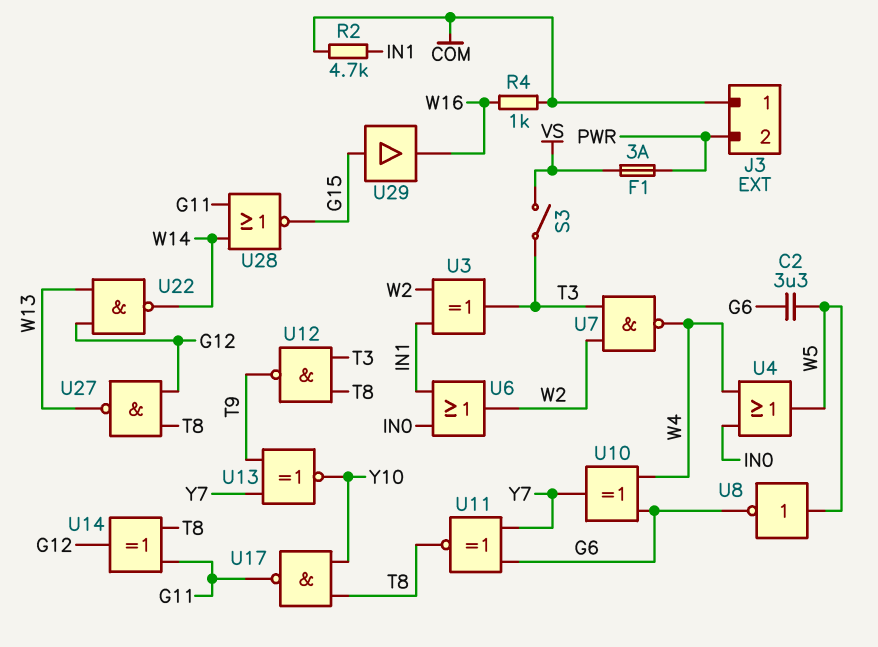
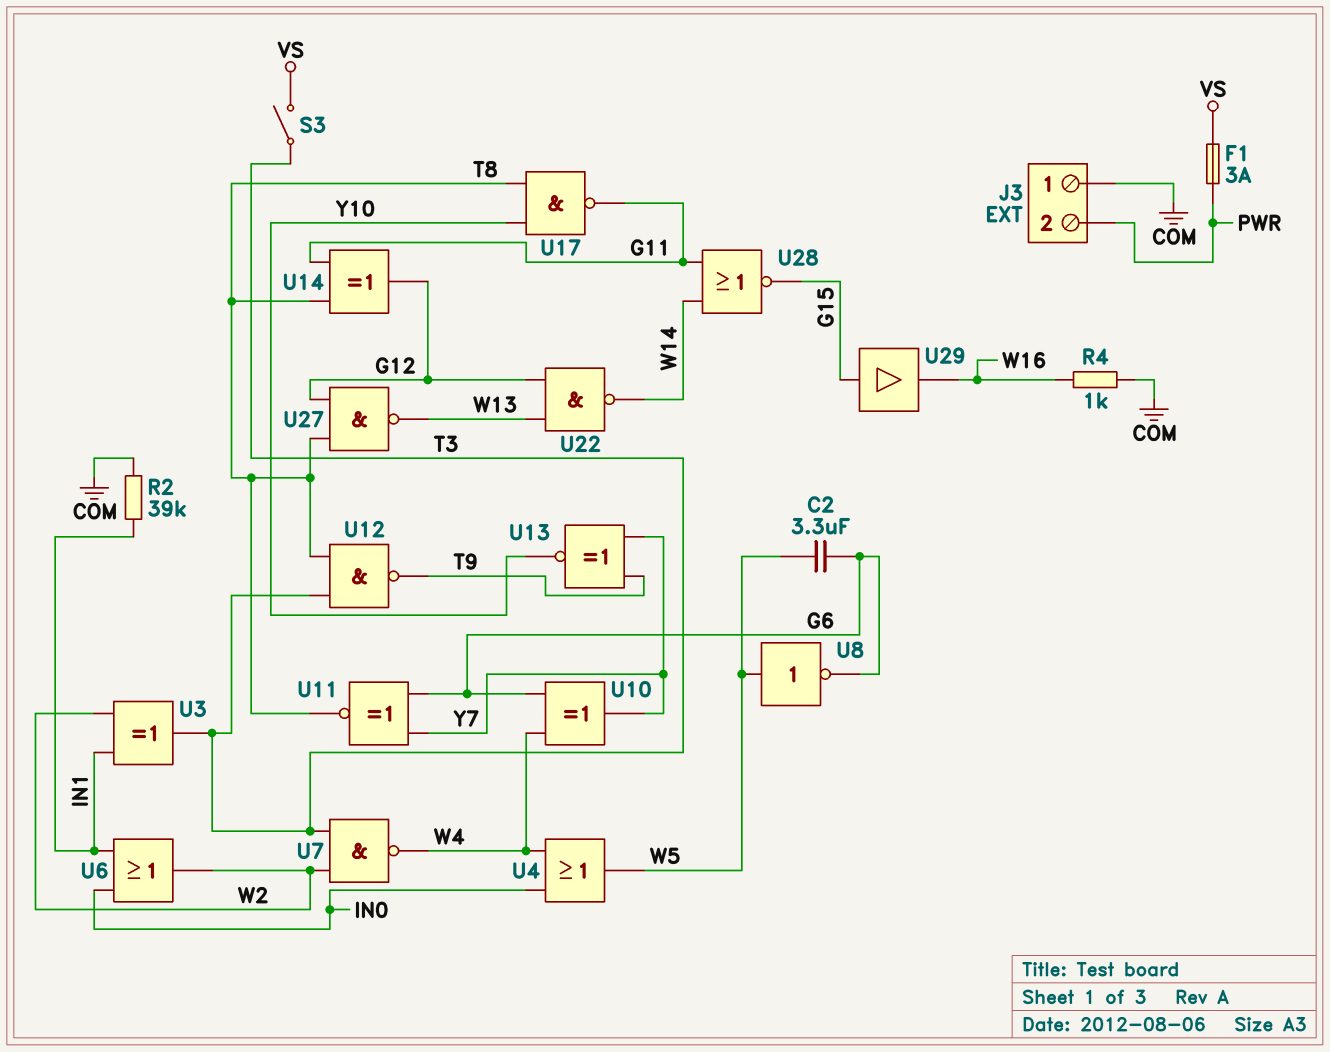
R2: 4.7k (COM, IN1) -> 39k (COM, IN1)

